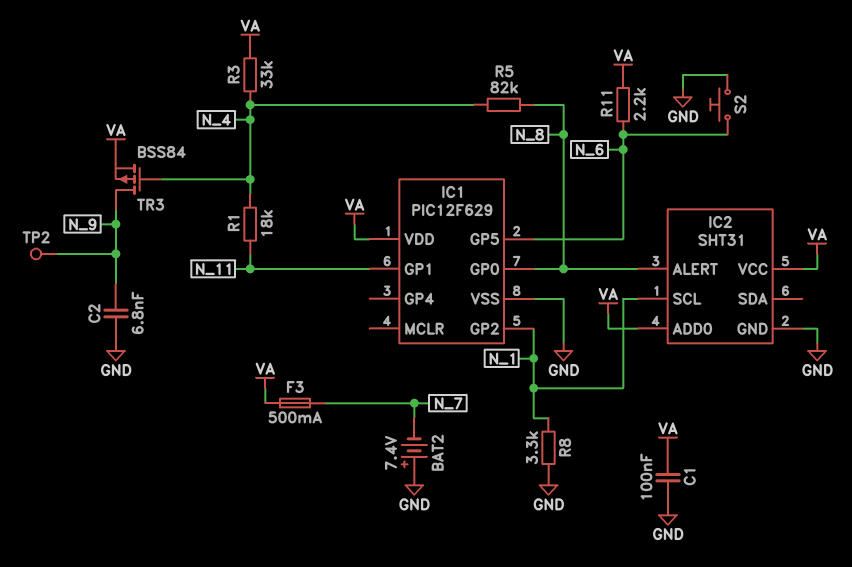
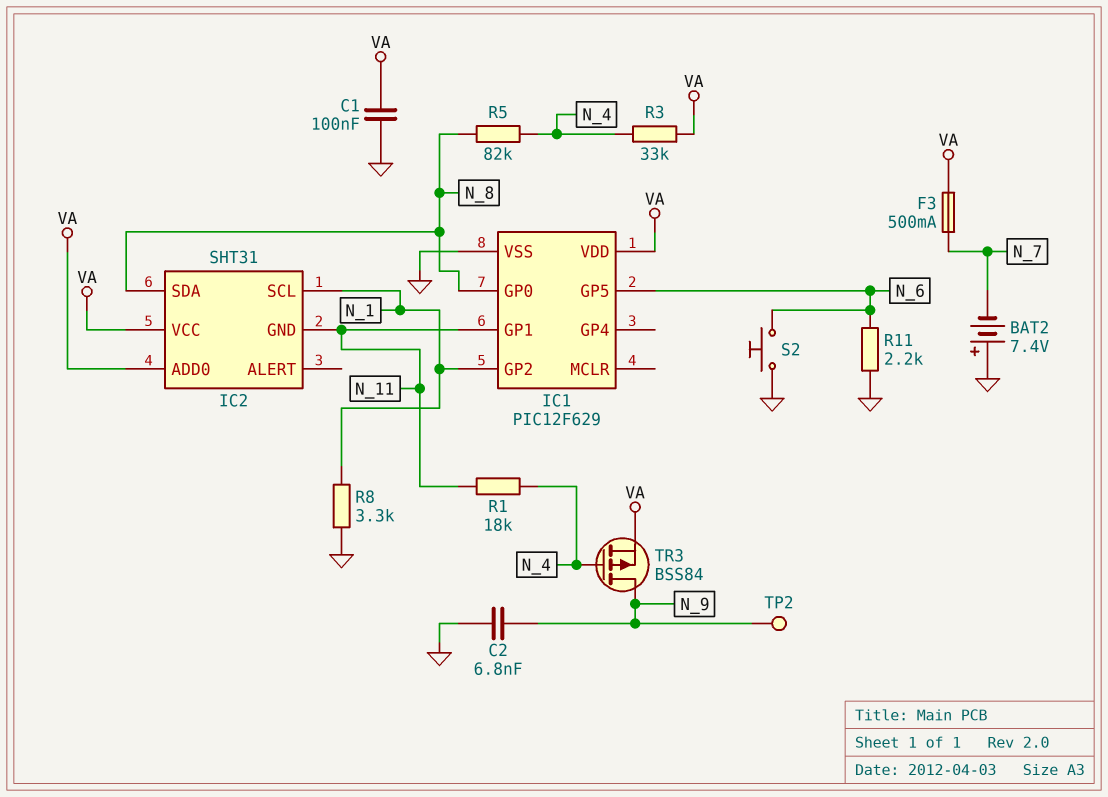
IC2 pin ALERT: N_8 -> none
IC2 pin GND: GND -> N_11
IC2 pin SDA: none -> N_8
R11: 2.2k (N_6, VA) -> 2.2k (GND, N_6)

